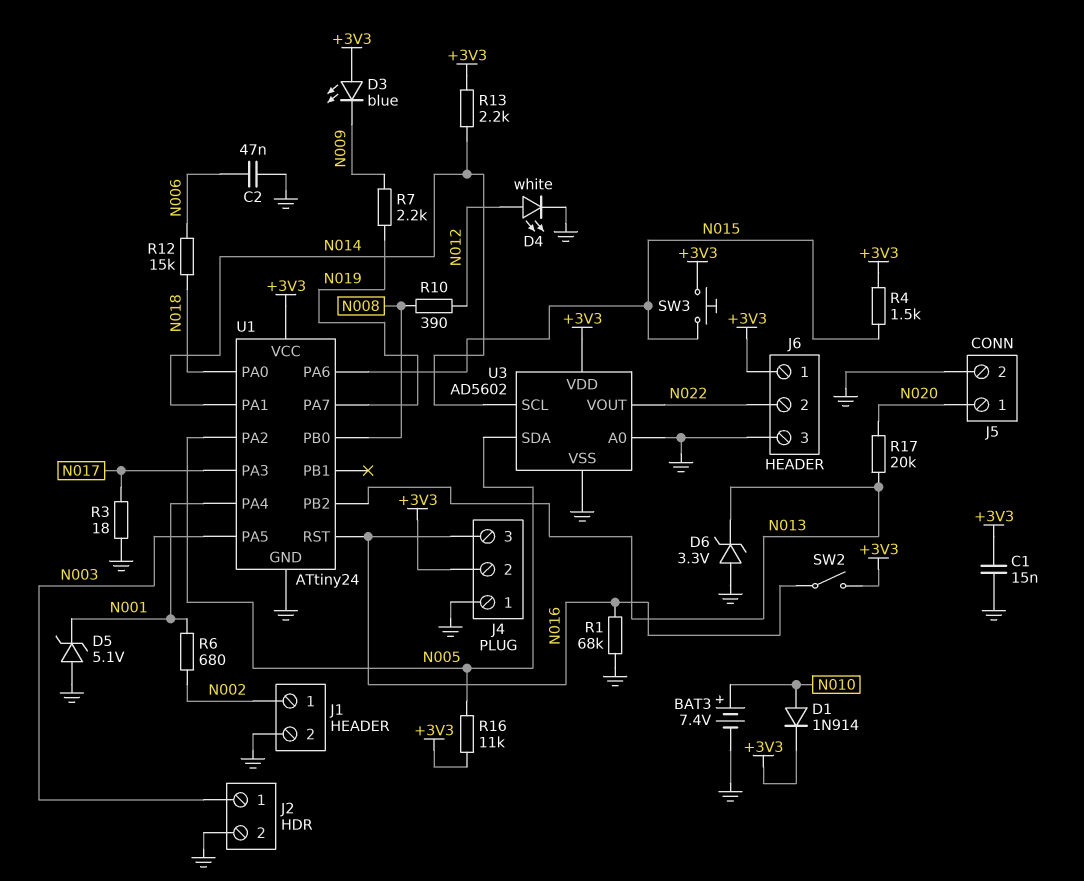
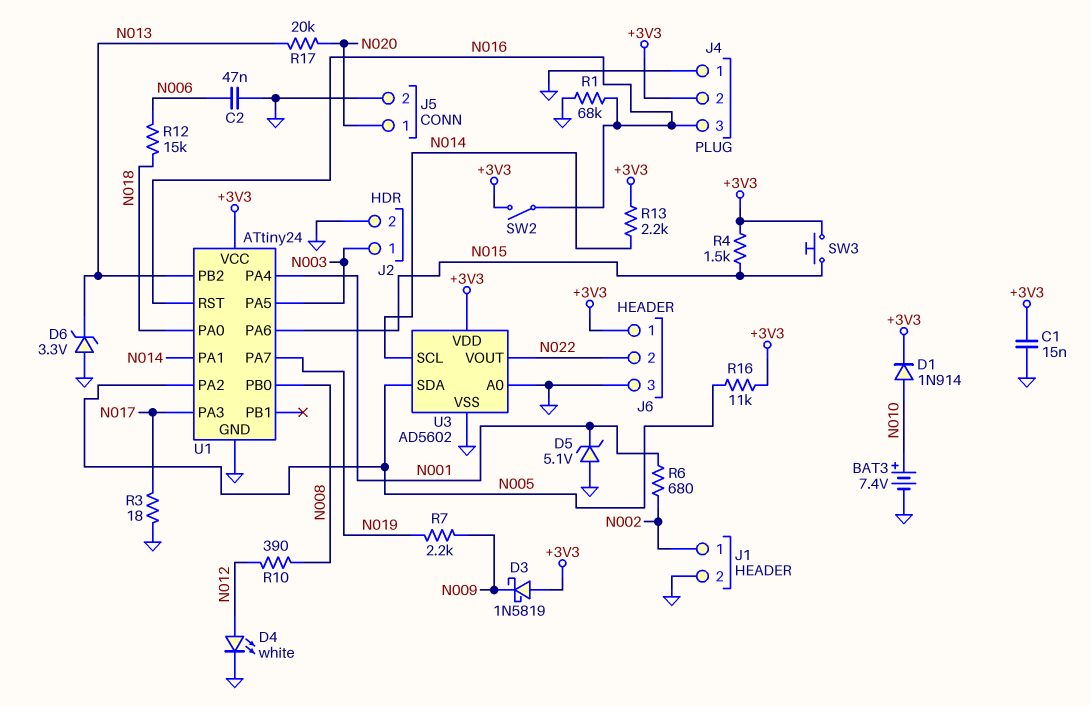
D3: LED blue (A +3V3, K N009) -> schottky 1N5819 (A +3V3, K N009)

